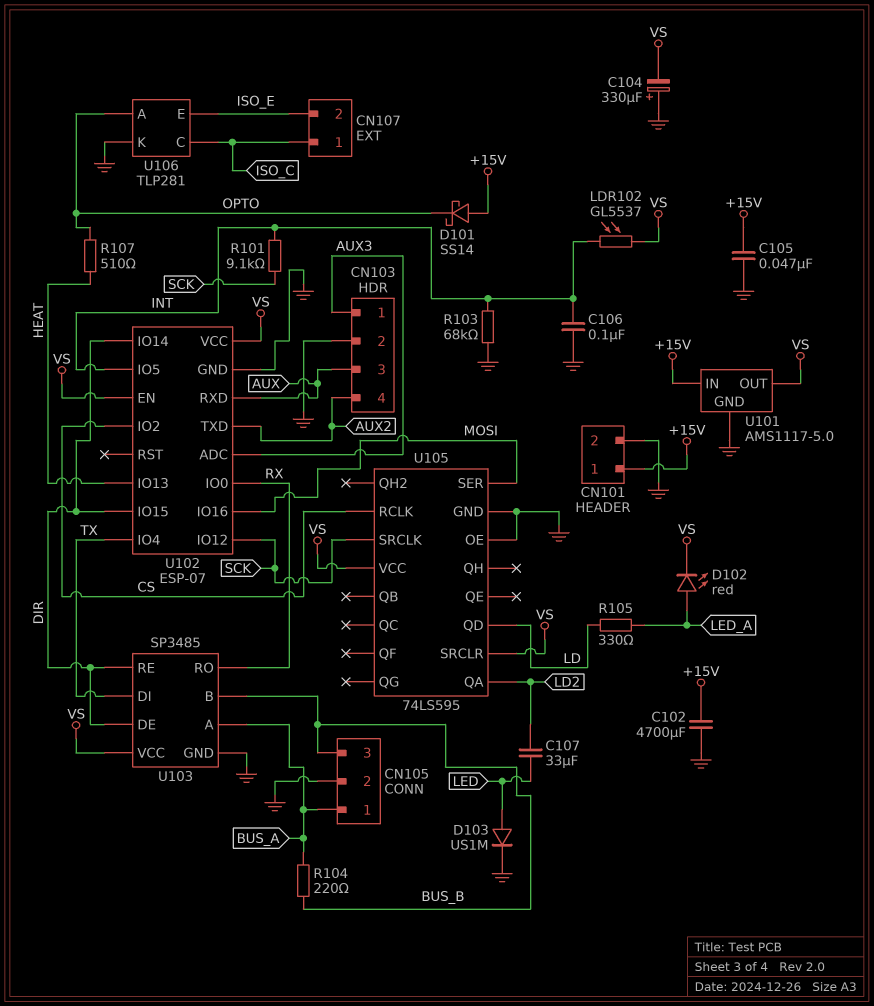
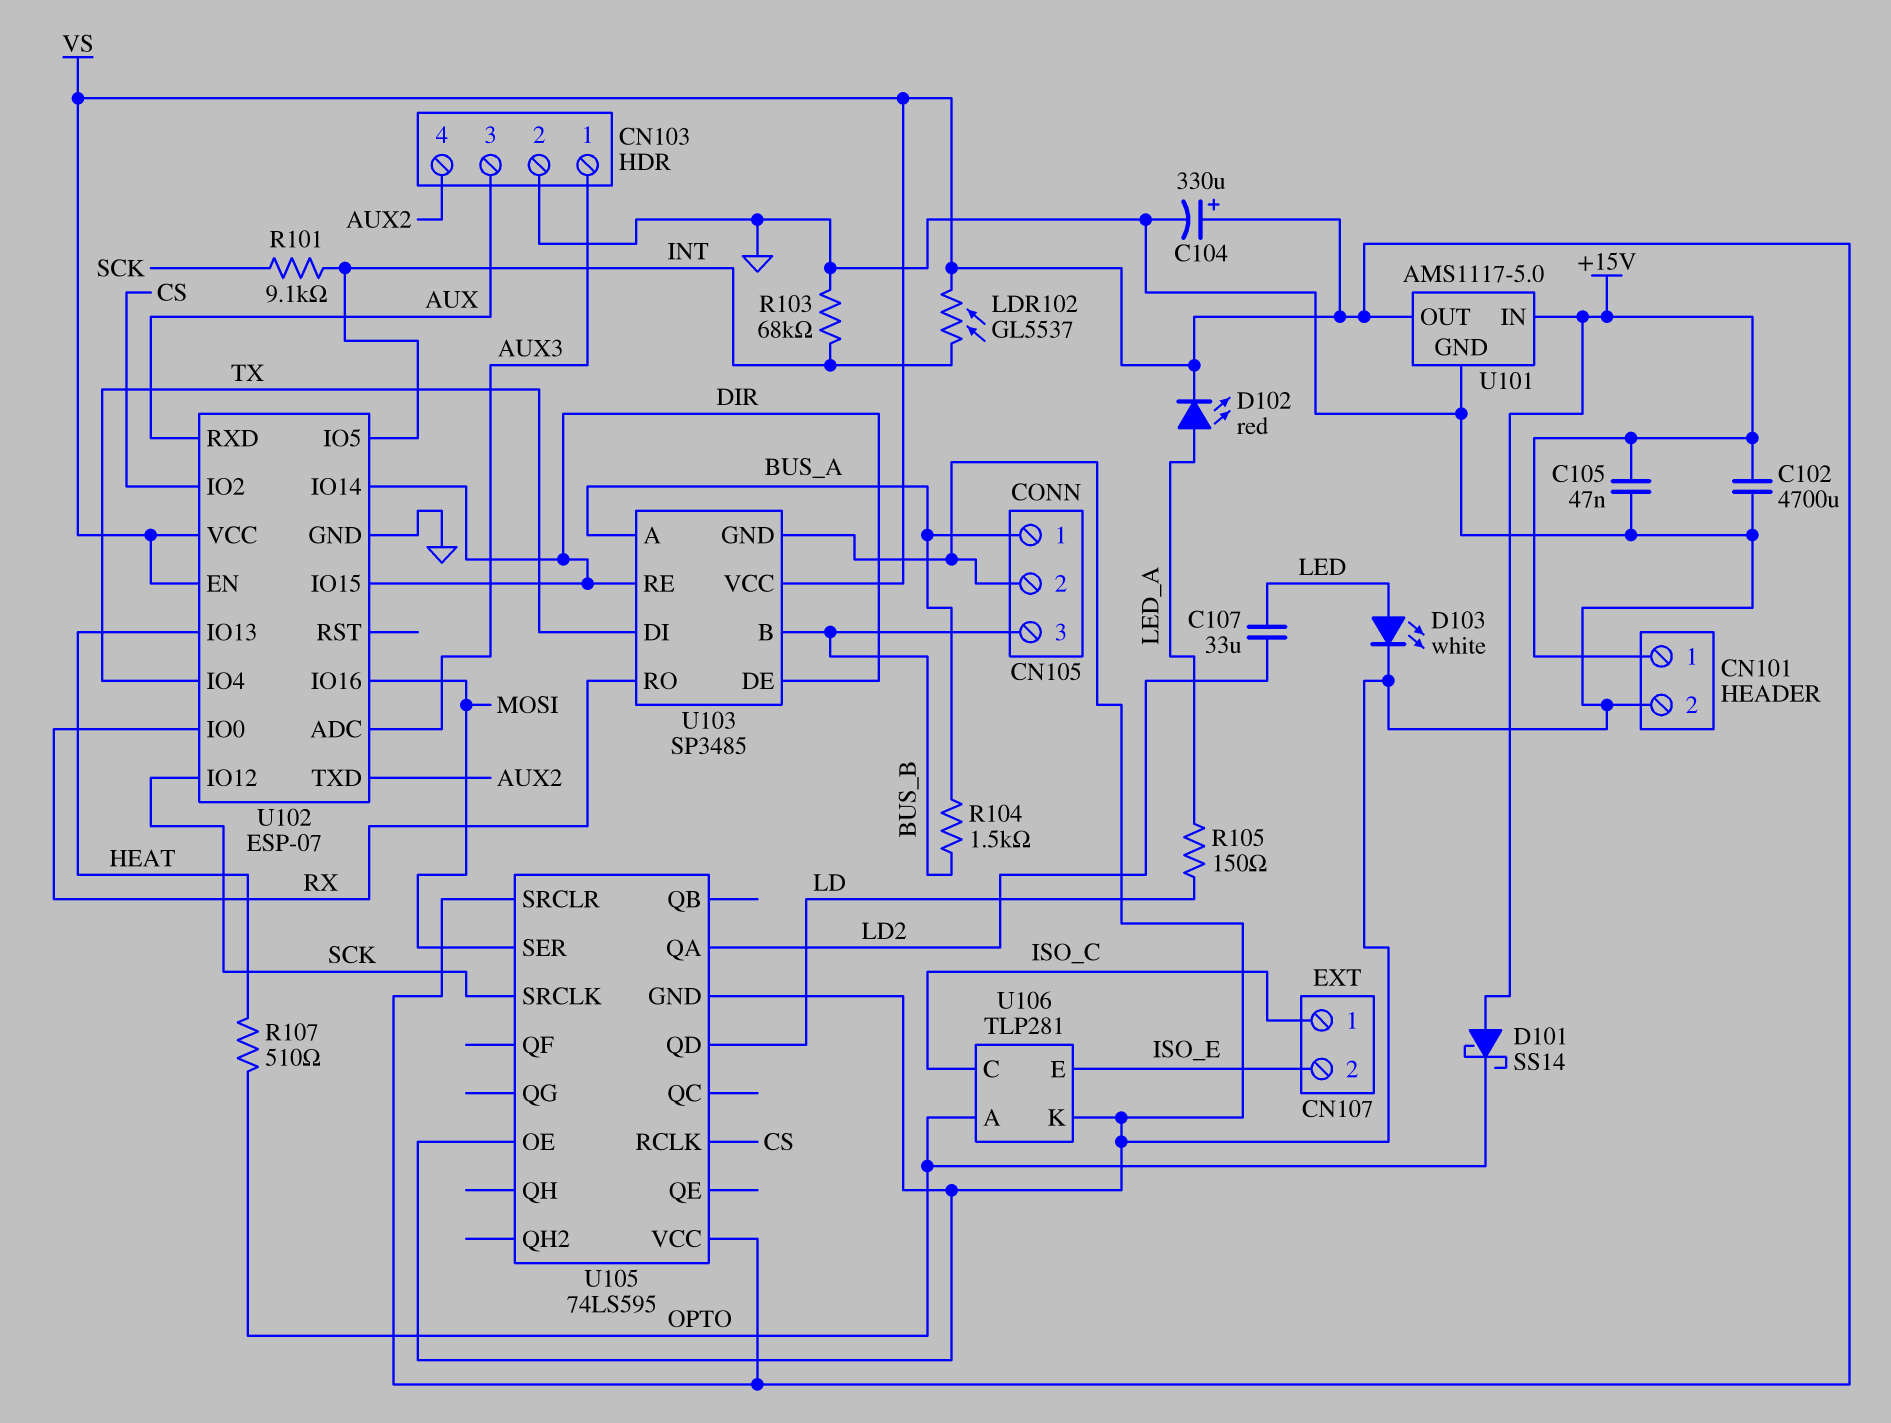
C104: 330uF (plus GND, minus VS) -> 330uF (plus VS, minus GND)
C106: 100nF (GND, INT) -> none
D103: diode US1M (A LED, K GND) -> LED white (A LED, K GND)
R104: 220 (BUS_A, BUS_B) -> 1.5k (BUS_A, BUS_B)
R105: 330 (LD, LED_A) -> 150 (LD, LED_A)

